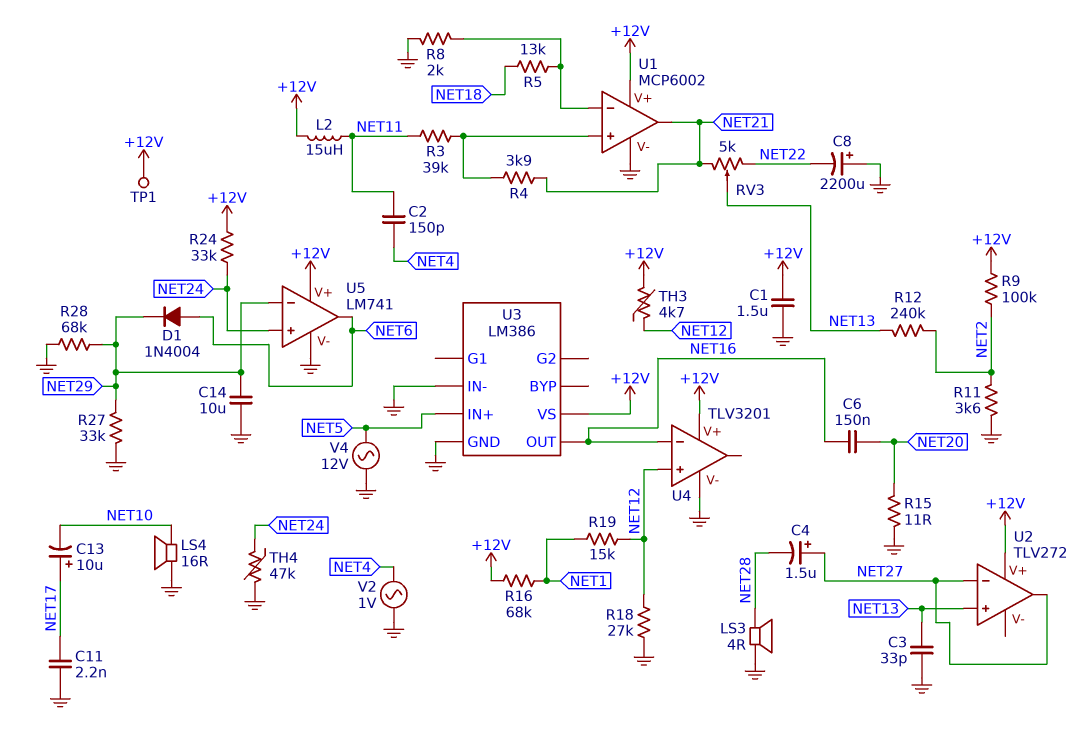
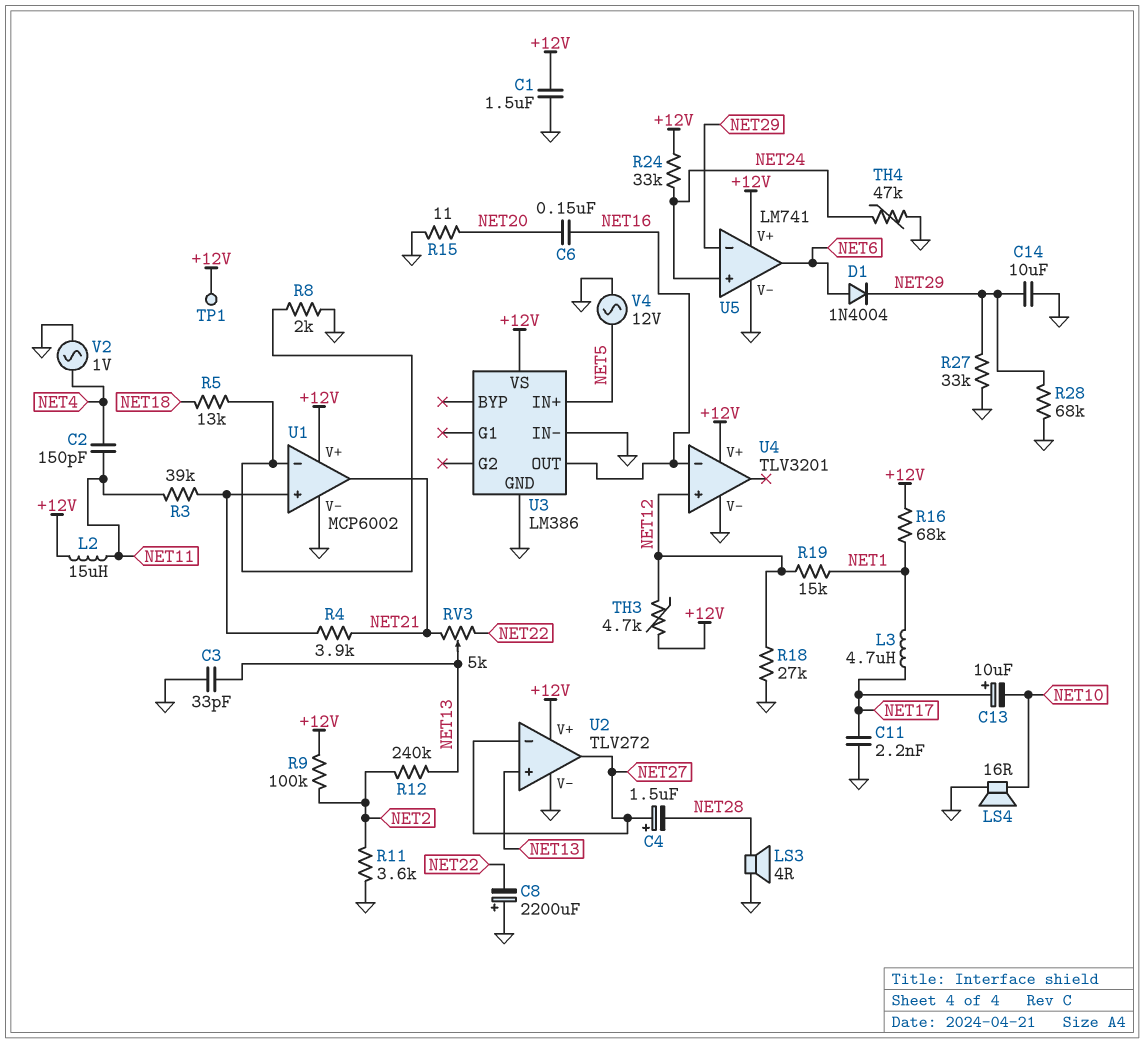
L3: none -> 4.7uH (NET1, NET17)
U2 pin V-: none -> GND

